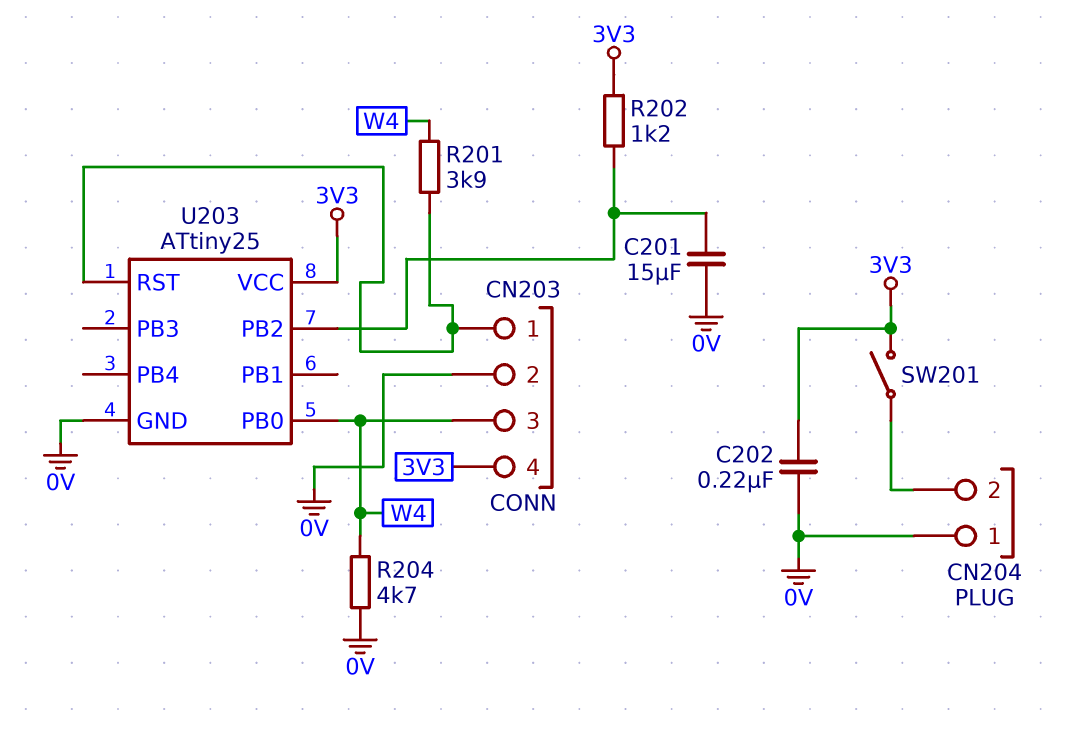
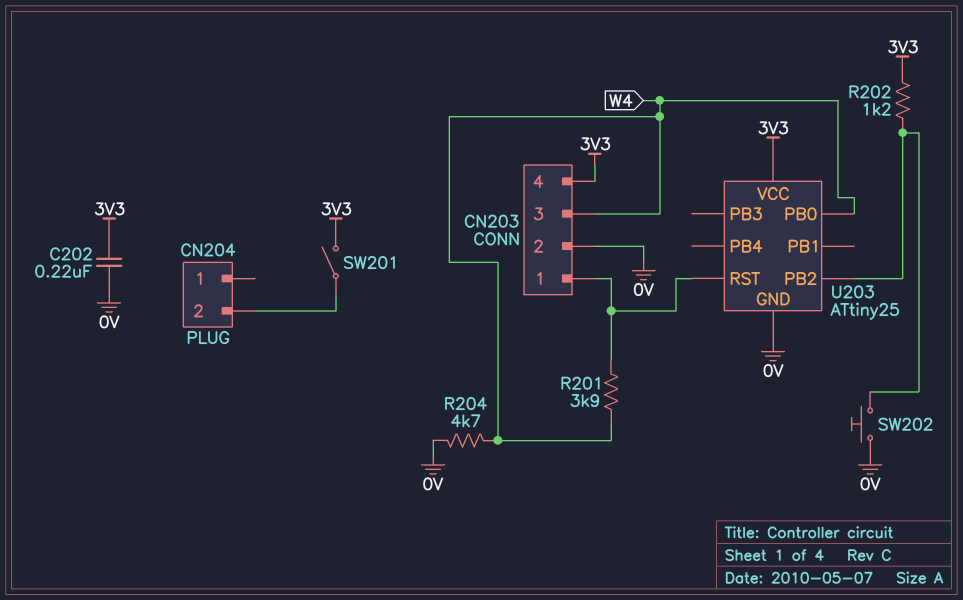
C201: 15uF (0V, U203/PB2) -> none
CN204 pin 1: 0V -> none
SW202: none -> button (0V, U203/PB2)

